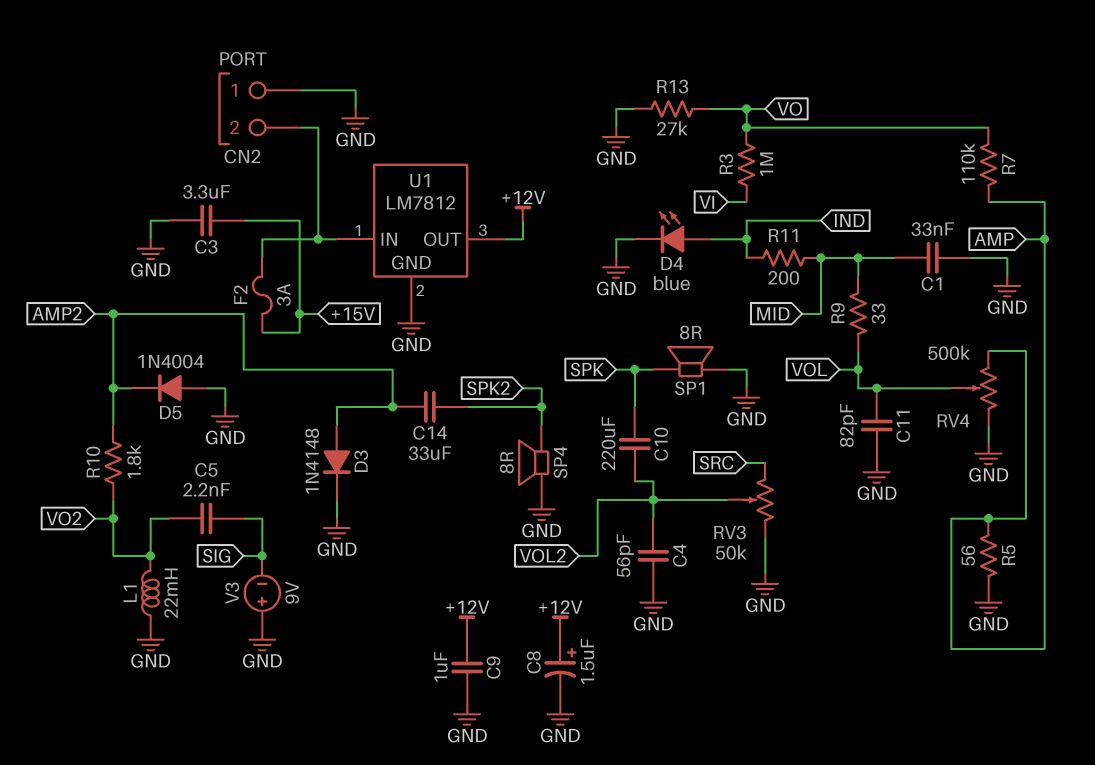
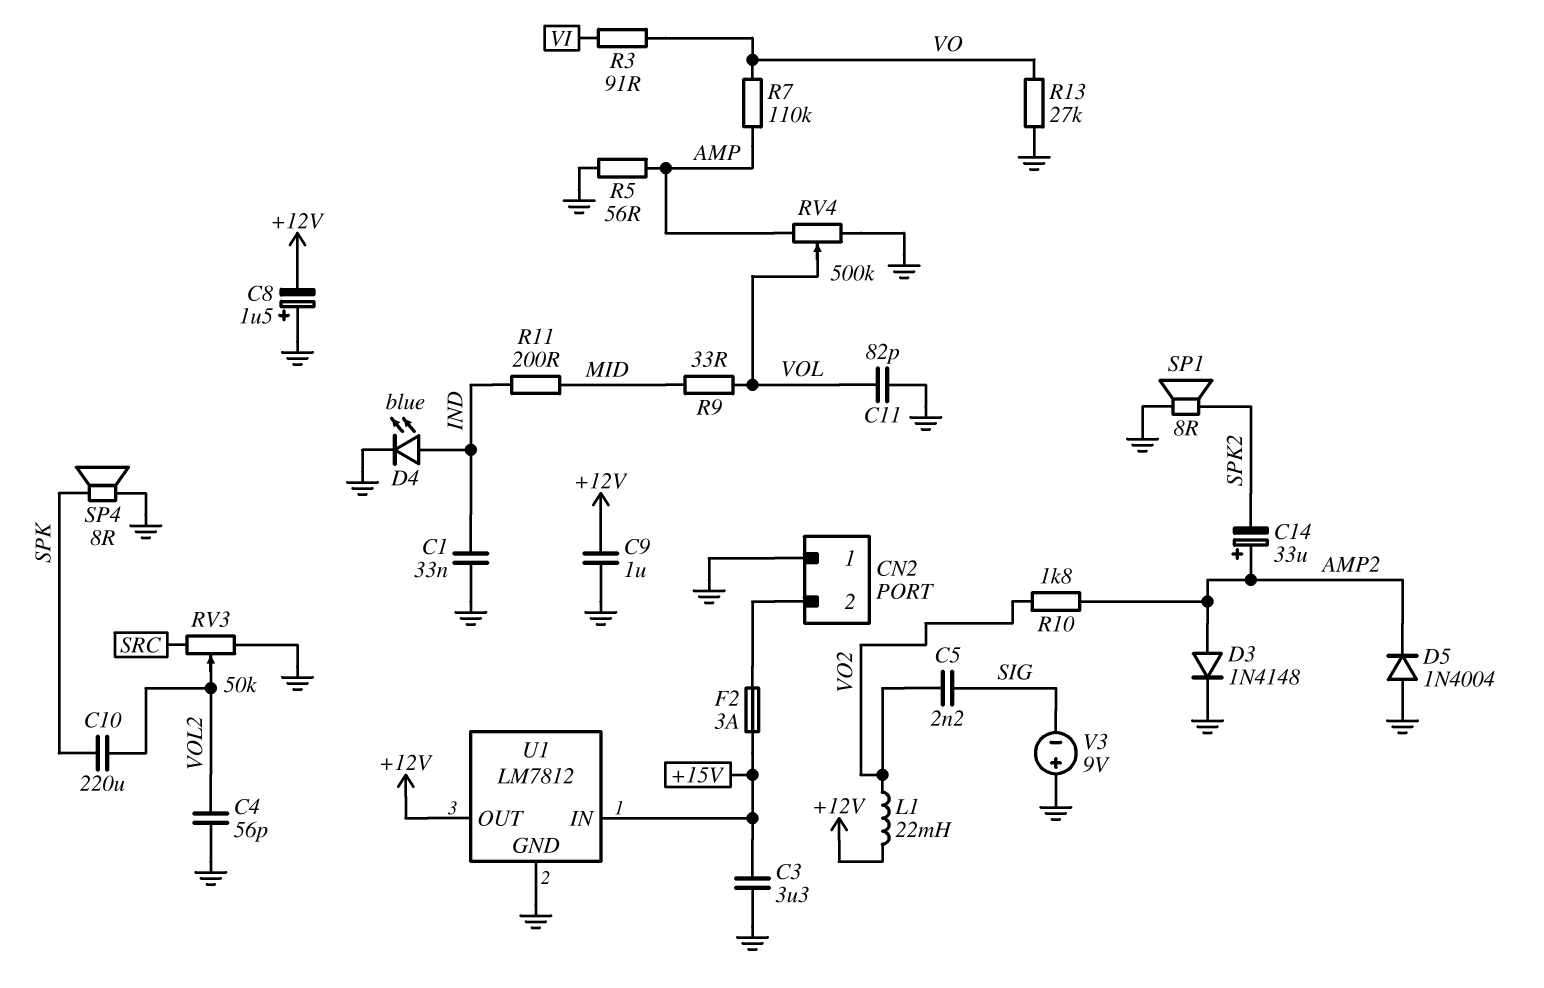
C1: 33nF (GND, MID) -> 33nF (GND, IND)
C8: 1.5uF (plus +12V, minus GND) -> 1.5uF (plus GND, minus +12V)
C14: 33uF (AMP2, SPK2) -> 33uF (plus AMP2, minus SPK2)
L1: 22mH (GND, VO2) -> 22mH (+12V, VO2)
R3: 1M (VI, VO) -> 91 (VI, VO)
SP1: speaker 8R (GND, SPK) -> speaker 8R (GND, SPK2)
SP4: speaker 8R (GND, SPK2) -> speaker 8R (GND, SPK)
U1 pin IN: CN2/2 -> +15V

